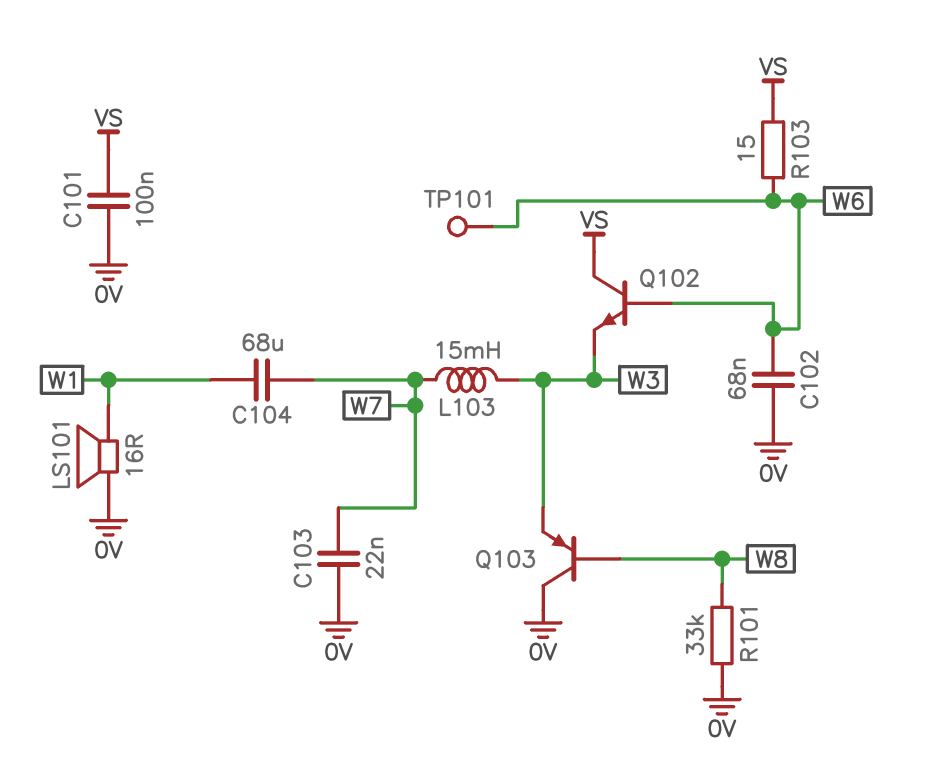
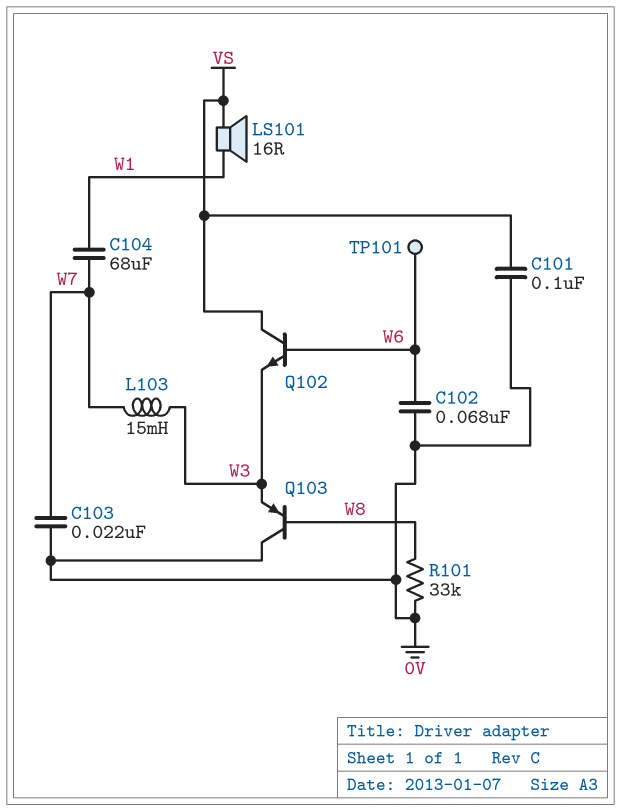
LS101: speaker 16R (0V, W1) -> speaker 16R (VS, W1)
R103: 15 (VS, W6) -> none

